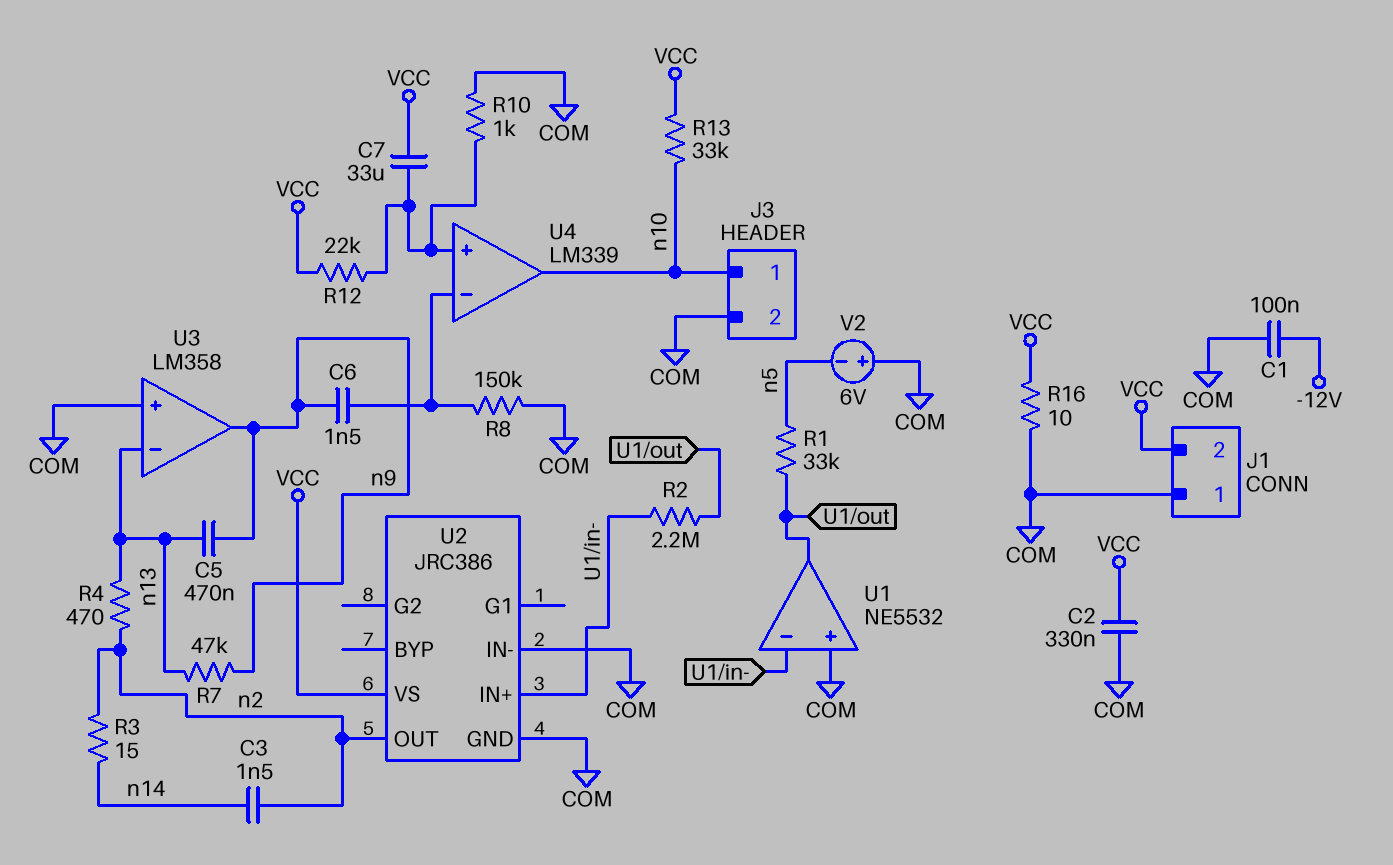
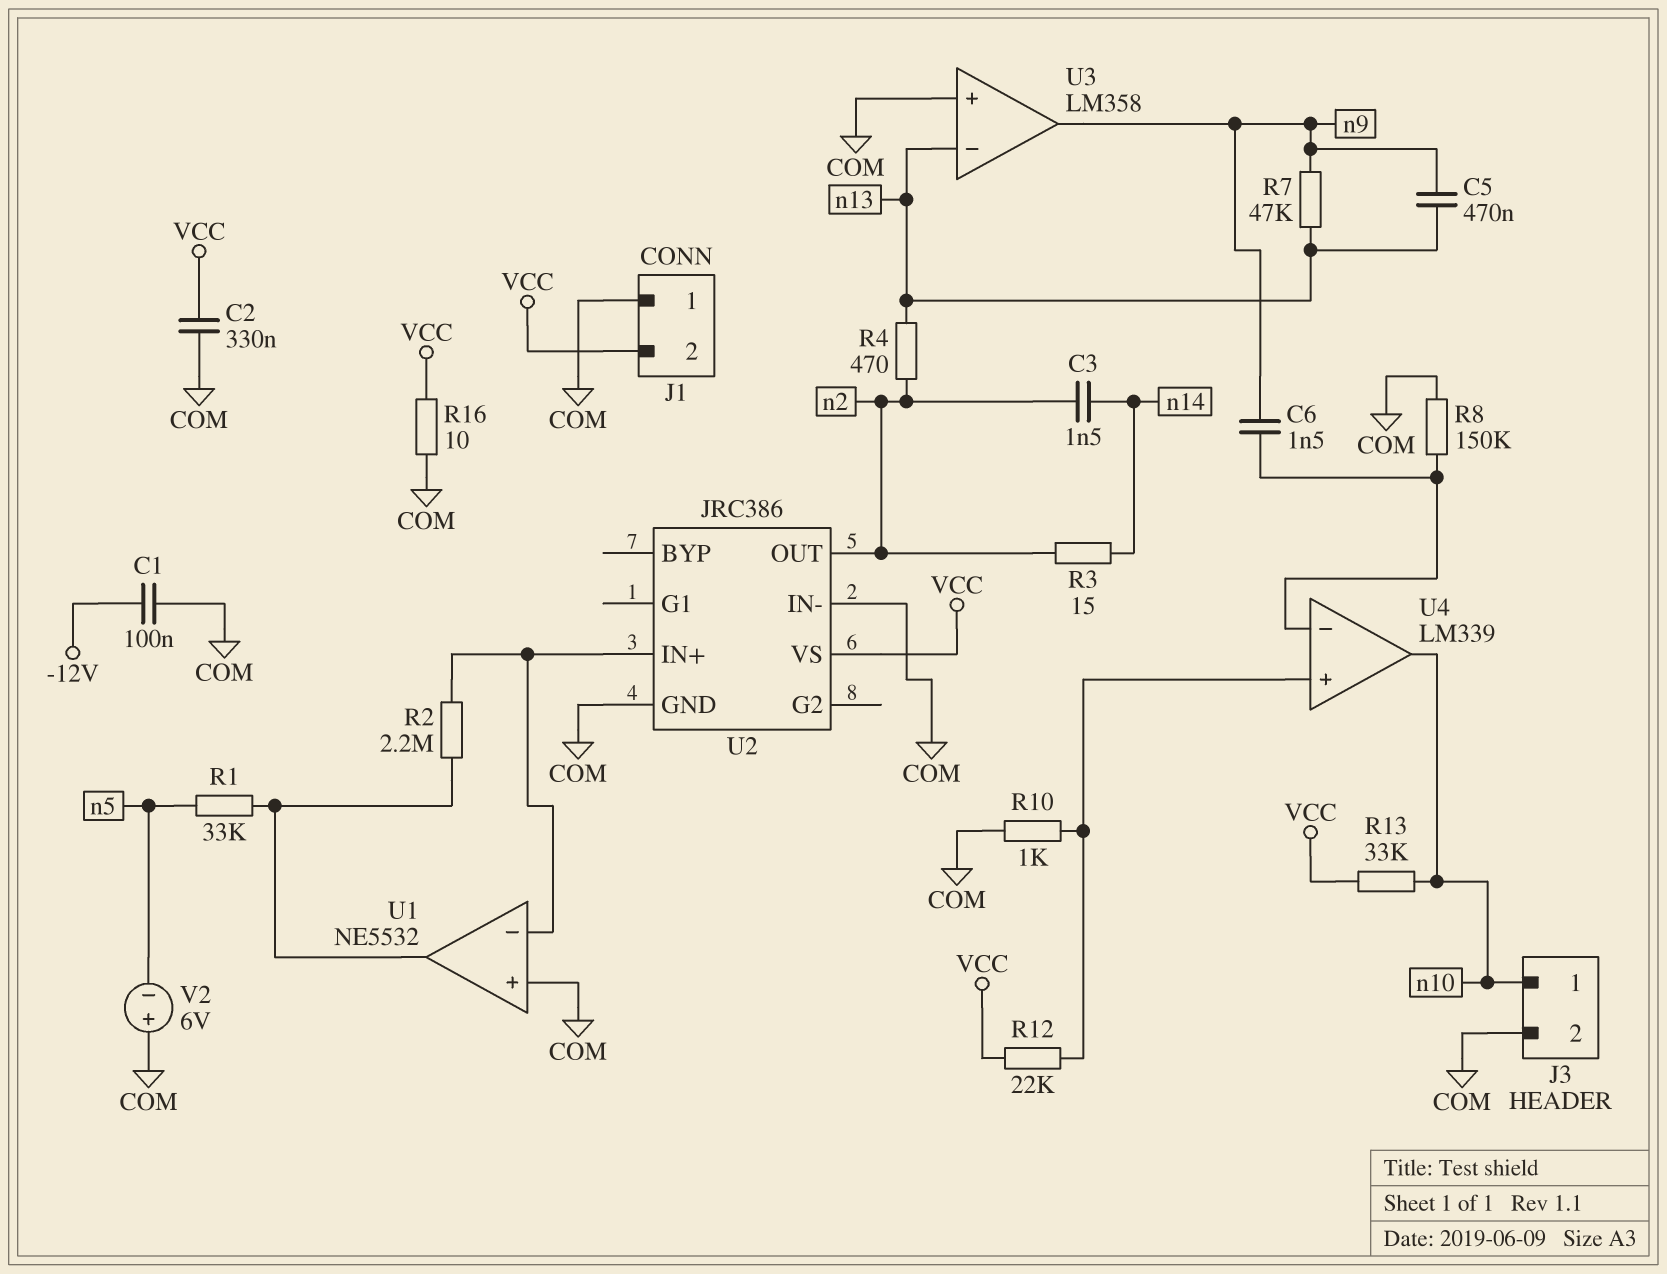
C7: 33uF (U4/in+, VCC) -> none

